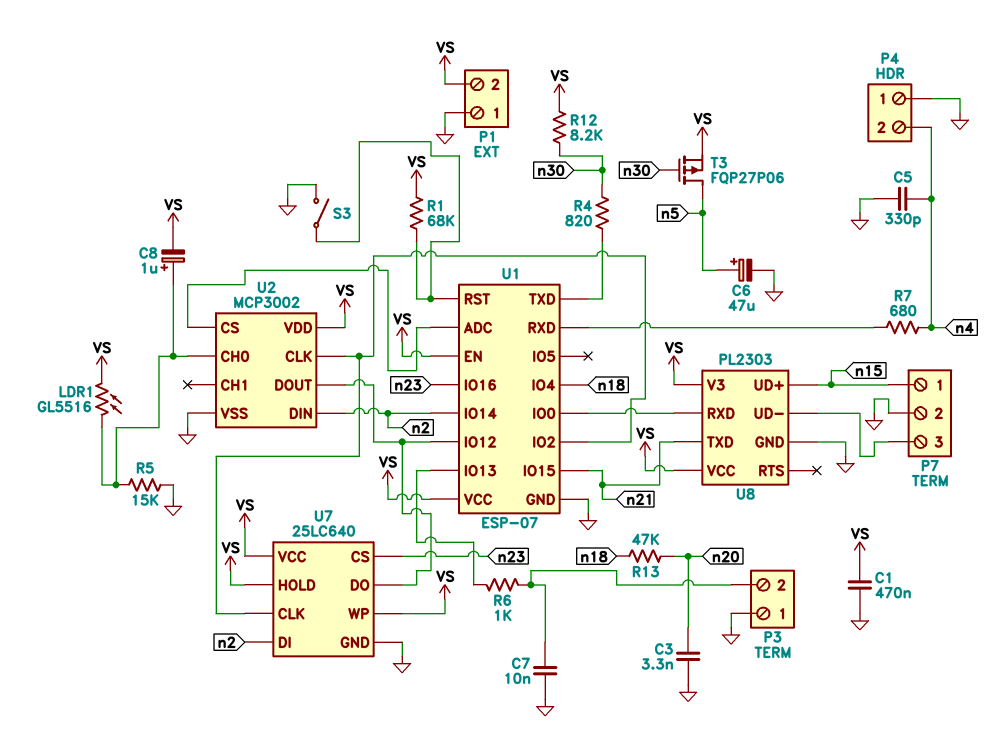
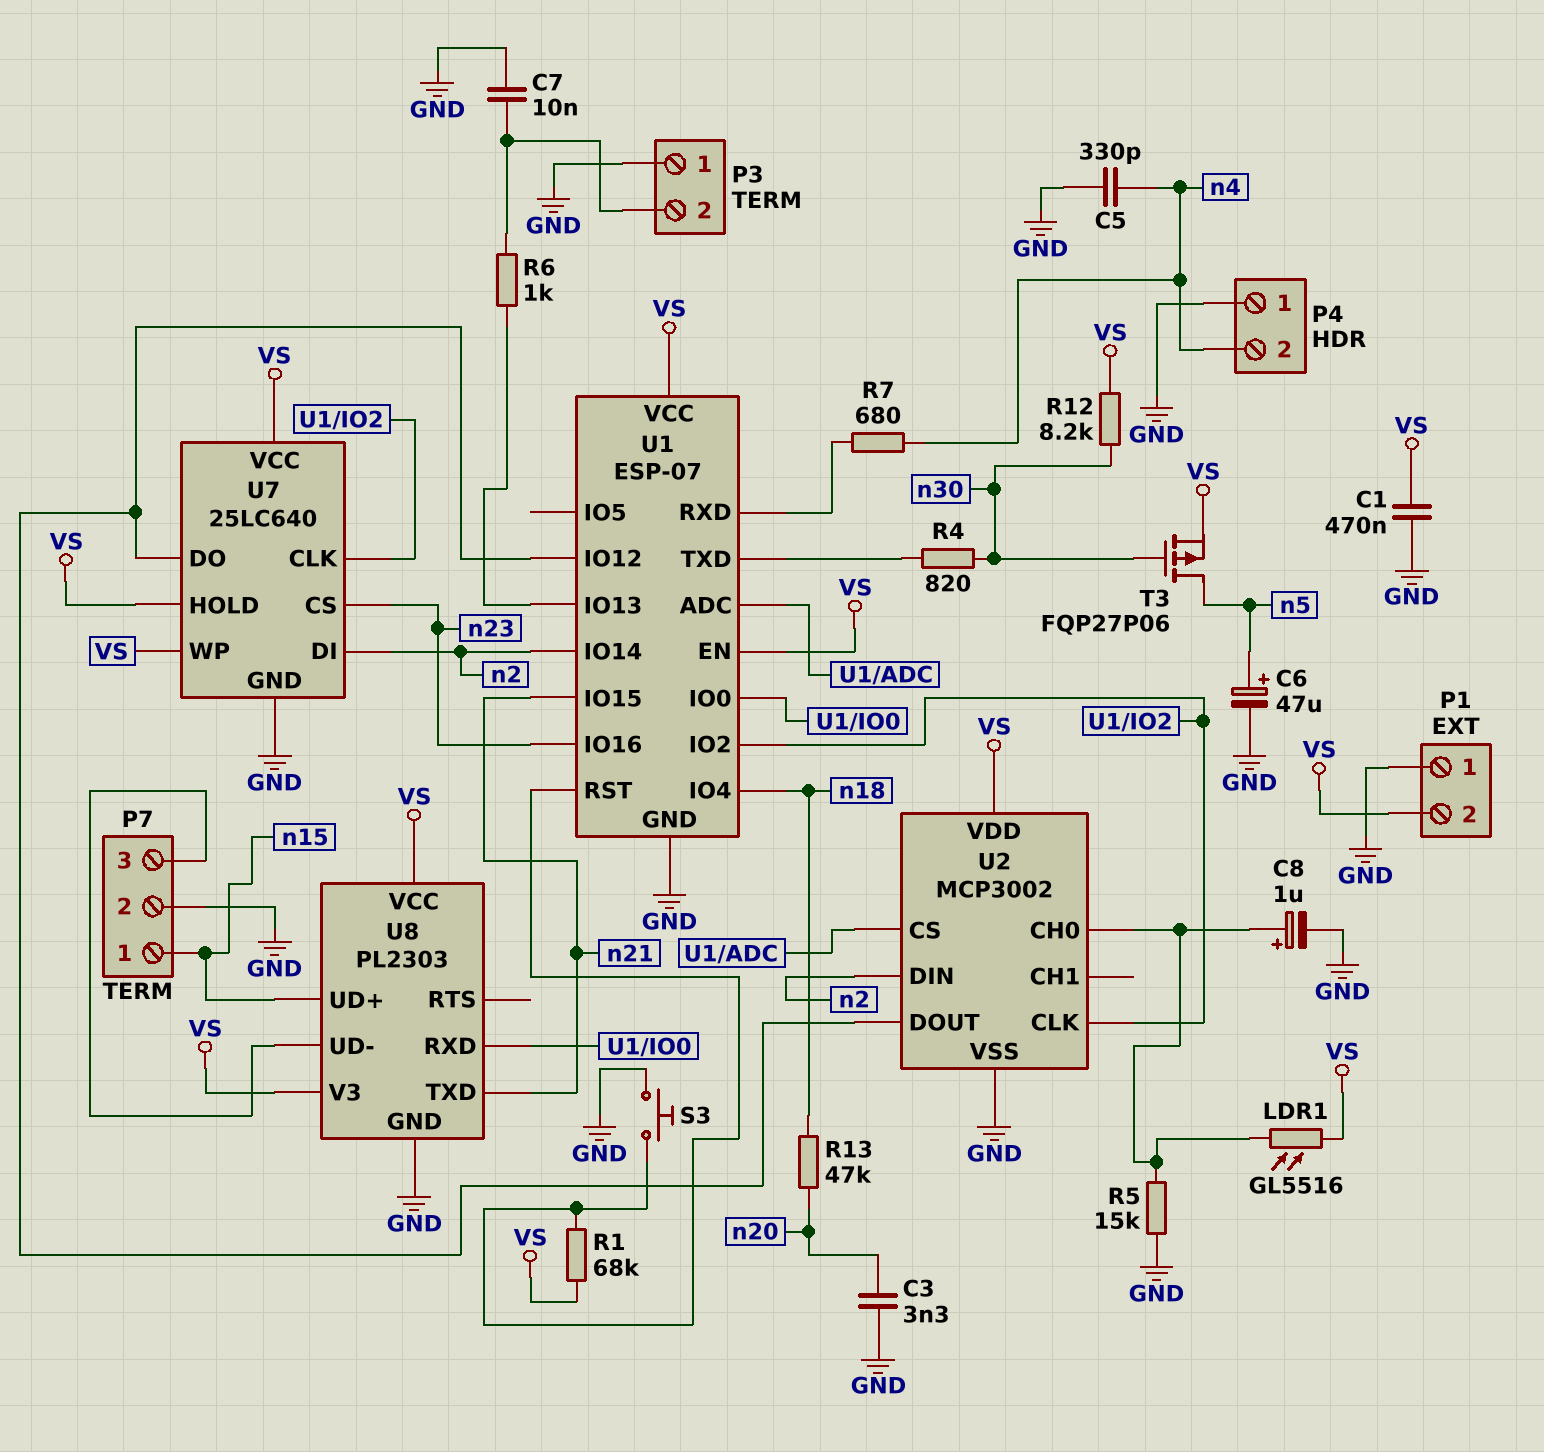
C8: 1uF (plus U2/CH0, minus VS) -> 1uF (plus U2/CH0, minus GND)
S3: switch (GND, U1/RST) -> button (GND, U1/RST)

